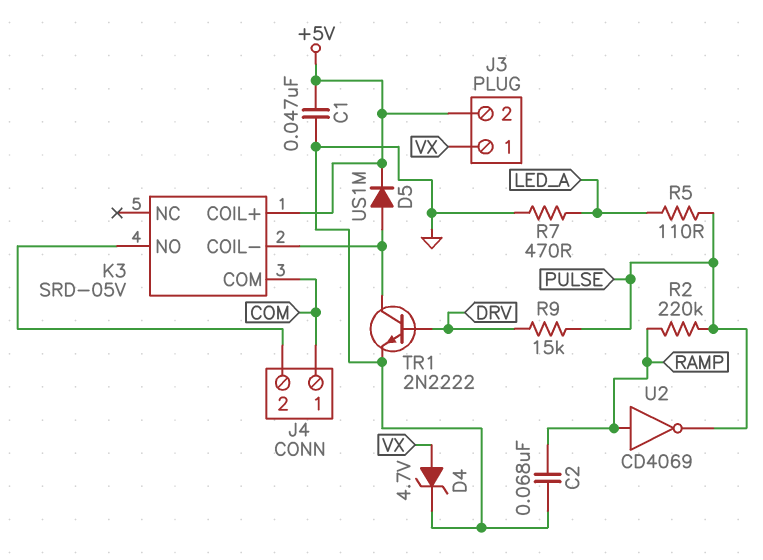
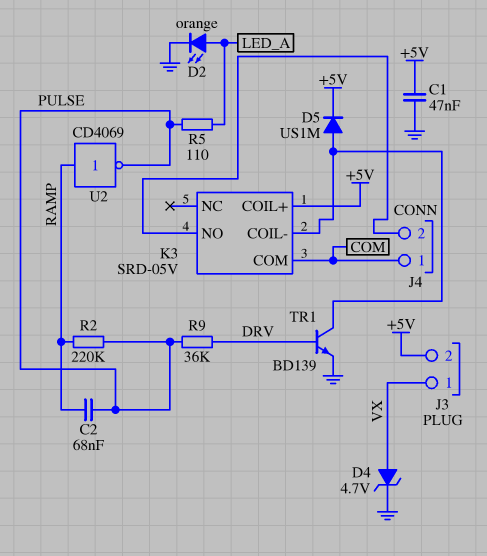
C2: 68nF (GND, RAMP) -> 68nF (PULSE, RAMP)
D2: none -> LED orange (A LED_A, K GND)
R7: 470 (GND, LED_A) -> none
R9: 15k (DRV, PULSE) -> 36k (DRV, PULSE)
TR1: NPN 2N2222 (B DRV, C K3/COIL-, E GND) -> NPN BD139 (B DRV, C K3/COIL-, E GND)

